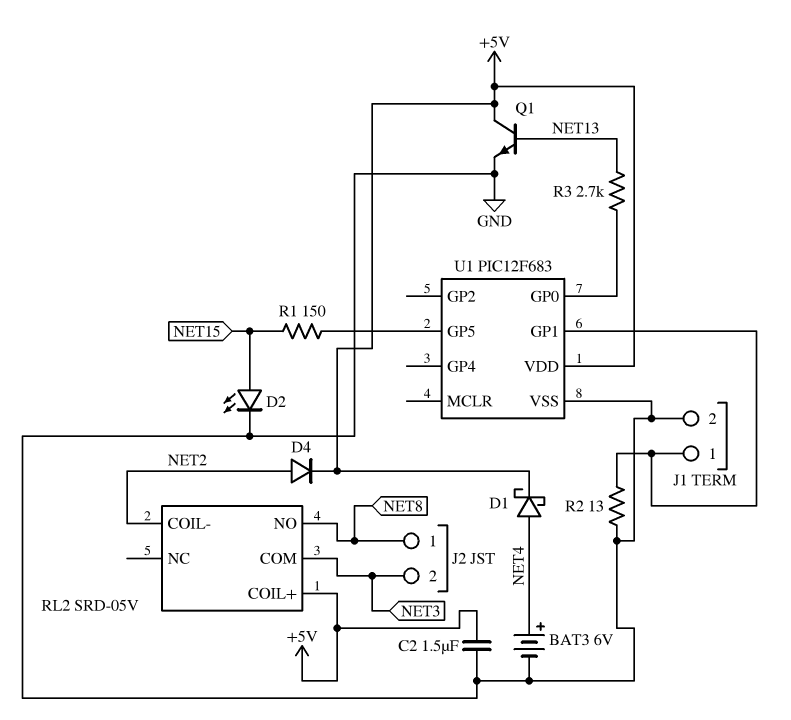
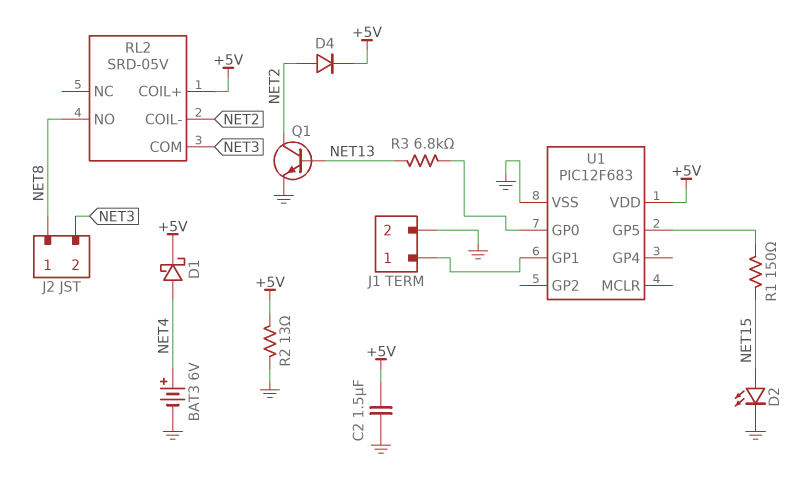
Q1: NPN (B NET13, C +5V, E GND) -> NPN (B NET13, C NET2, E GND)
R2: 13 (GND, J1/1) -> 13 (+5V, GND)
R3: 2.7k (NET13, U1/GP0) -> 6.8k (NET13, U1/GP0)

